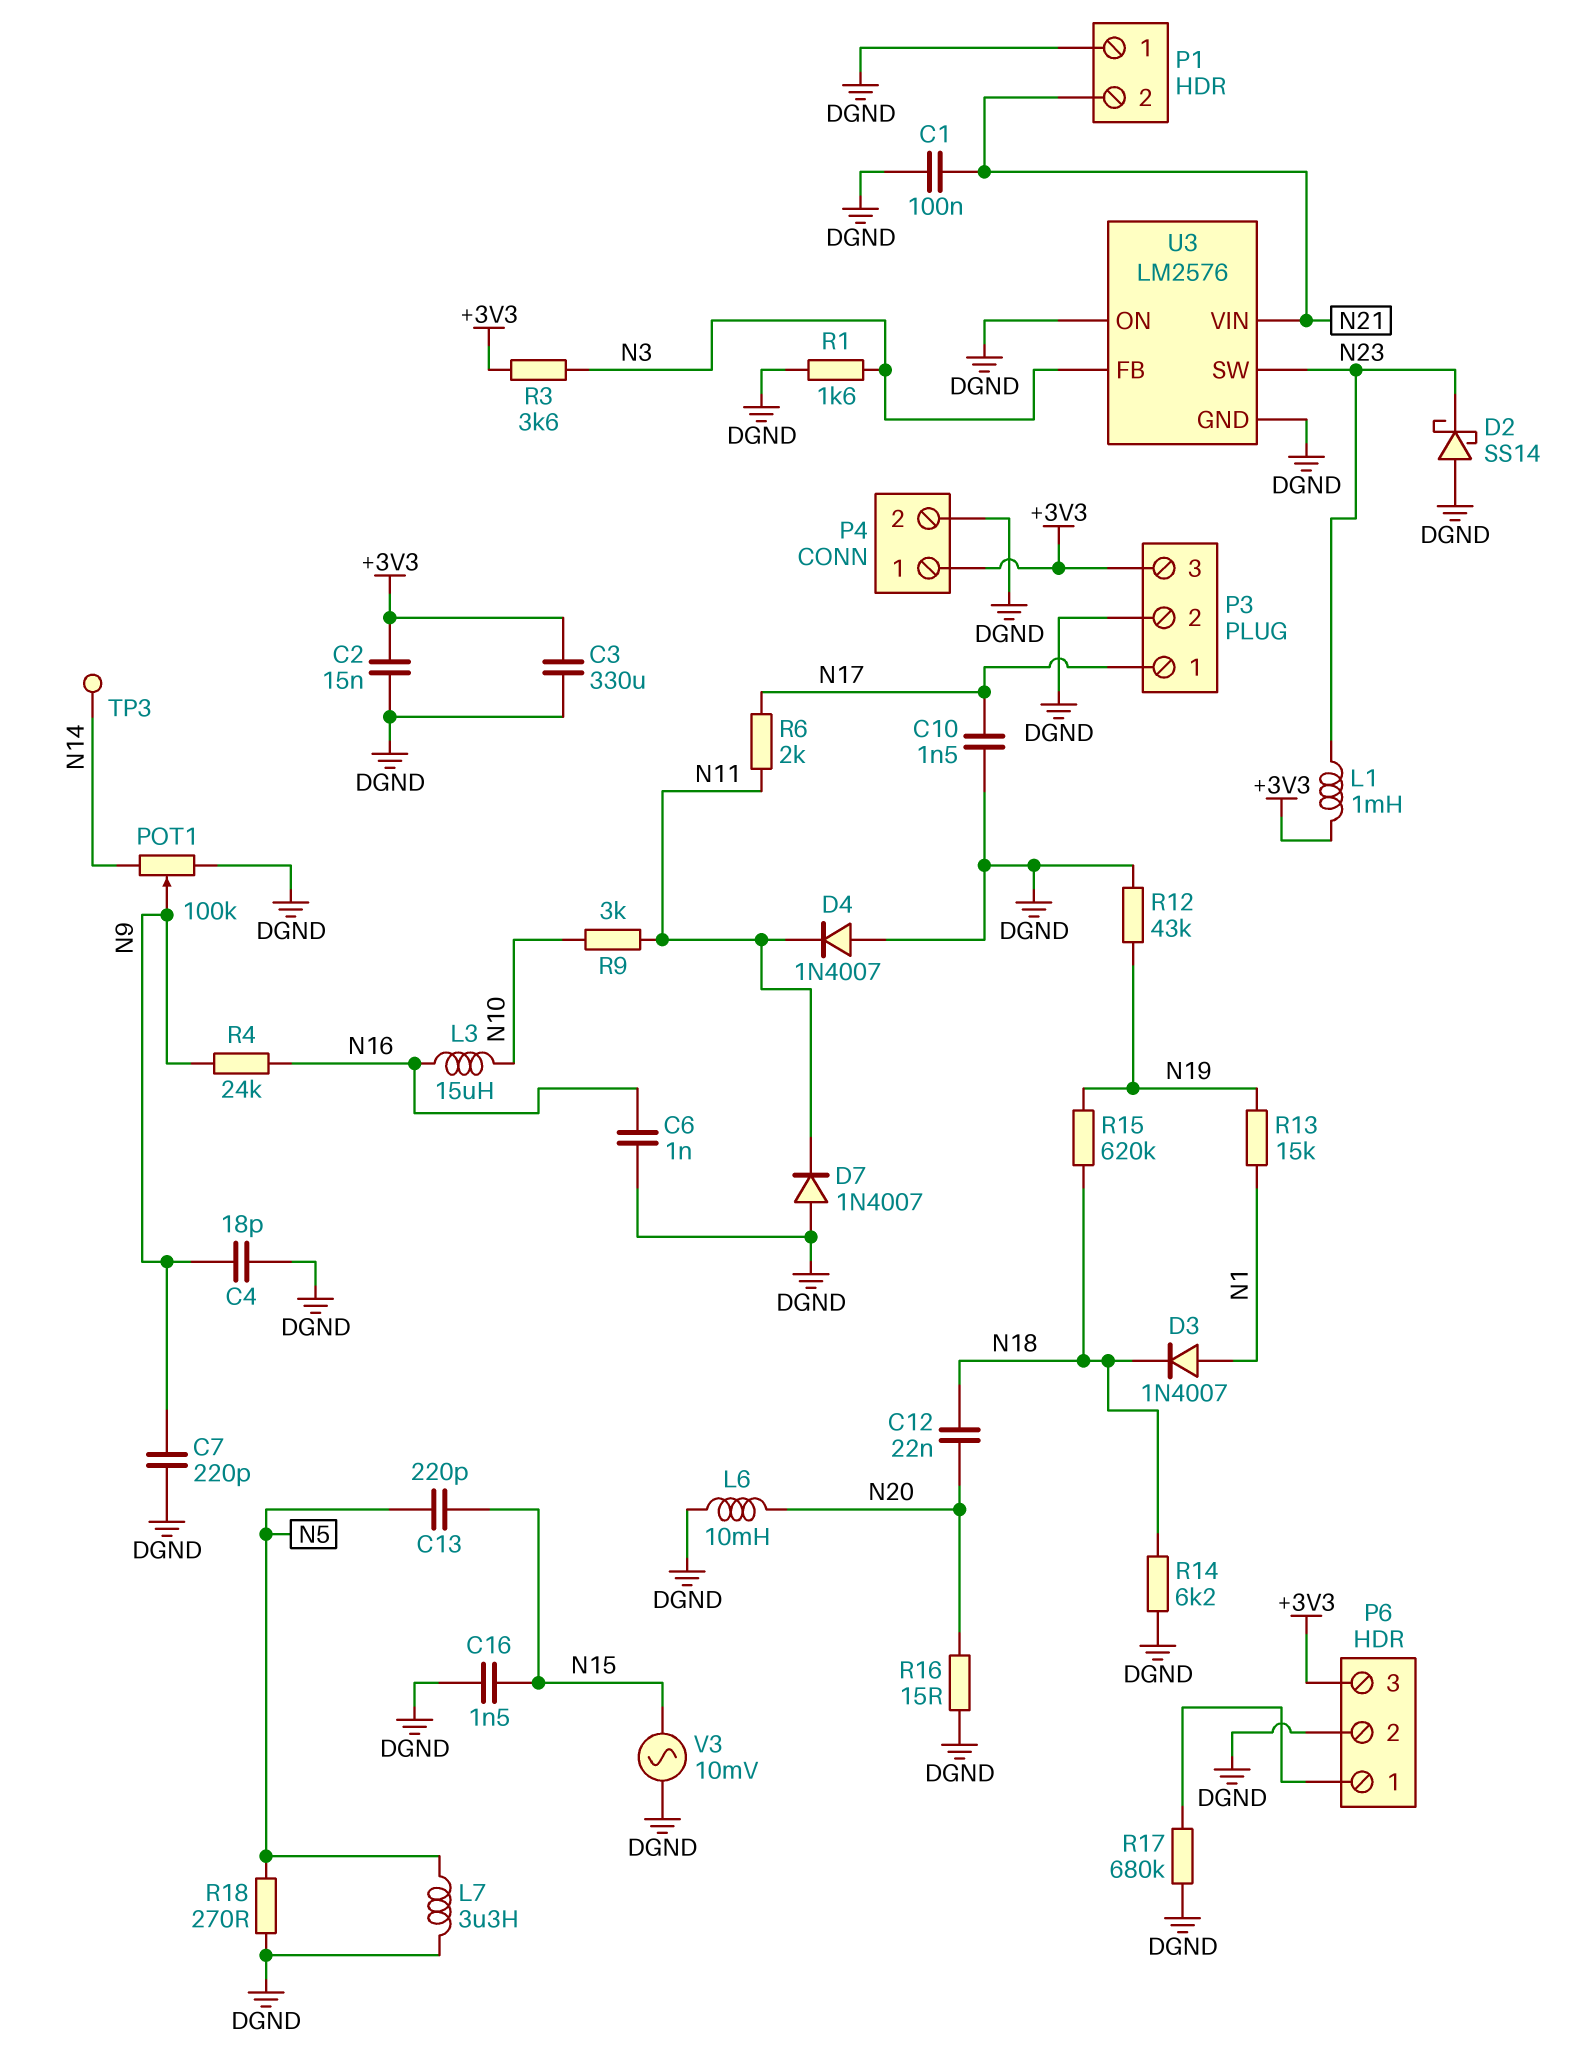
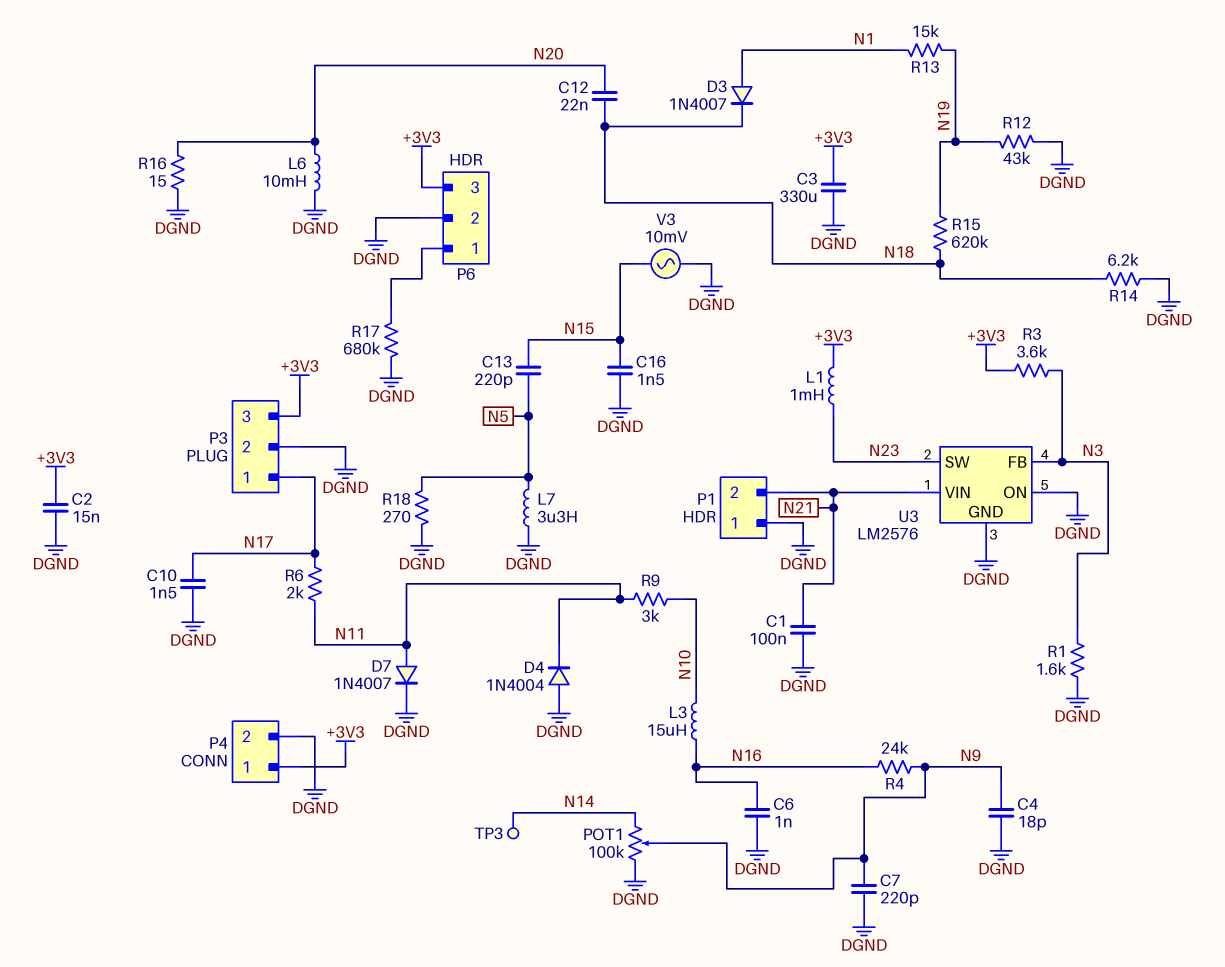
D2: schottky SS14 (A DGND, K N23) -> none
D4: diode 1N4007 (A DGND, K N11) -> diode 1N4004 (A DGND, K N11)
D7: diode 1N4007 (A DGND, K N11) -> diode 1N4007 (A N11, K DGND)

